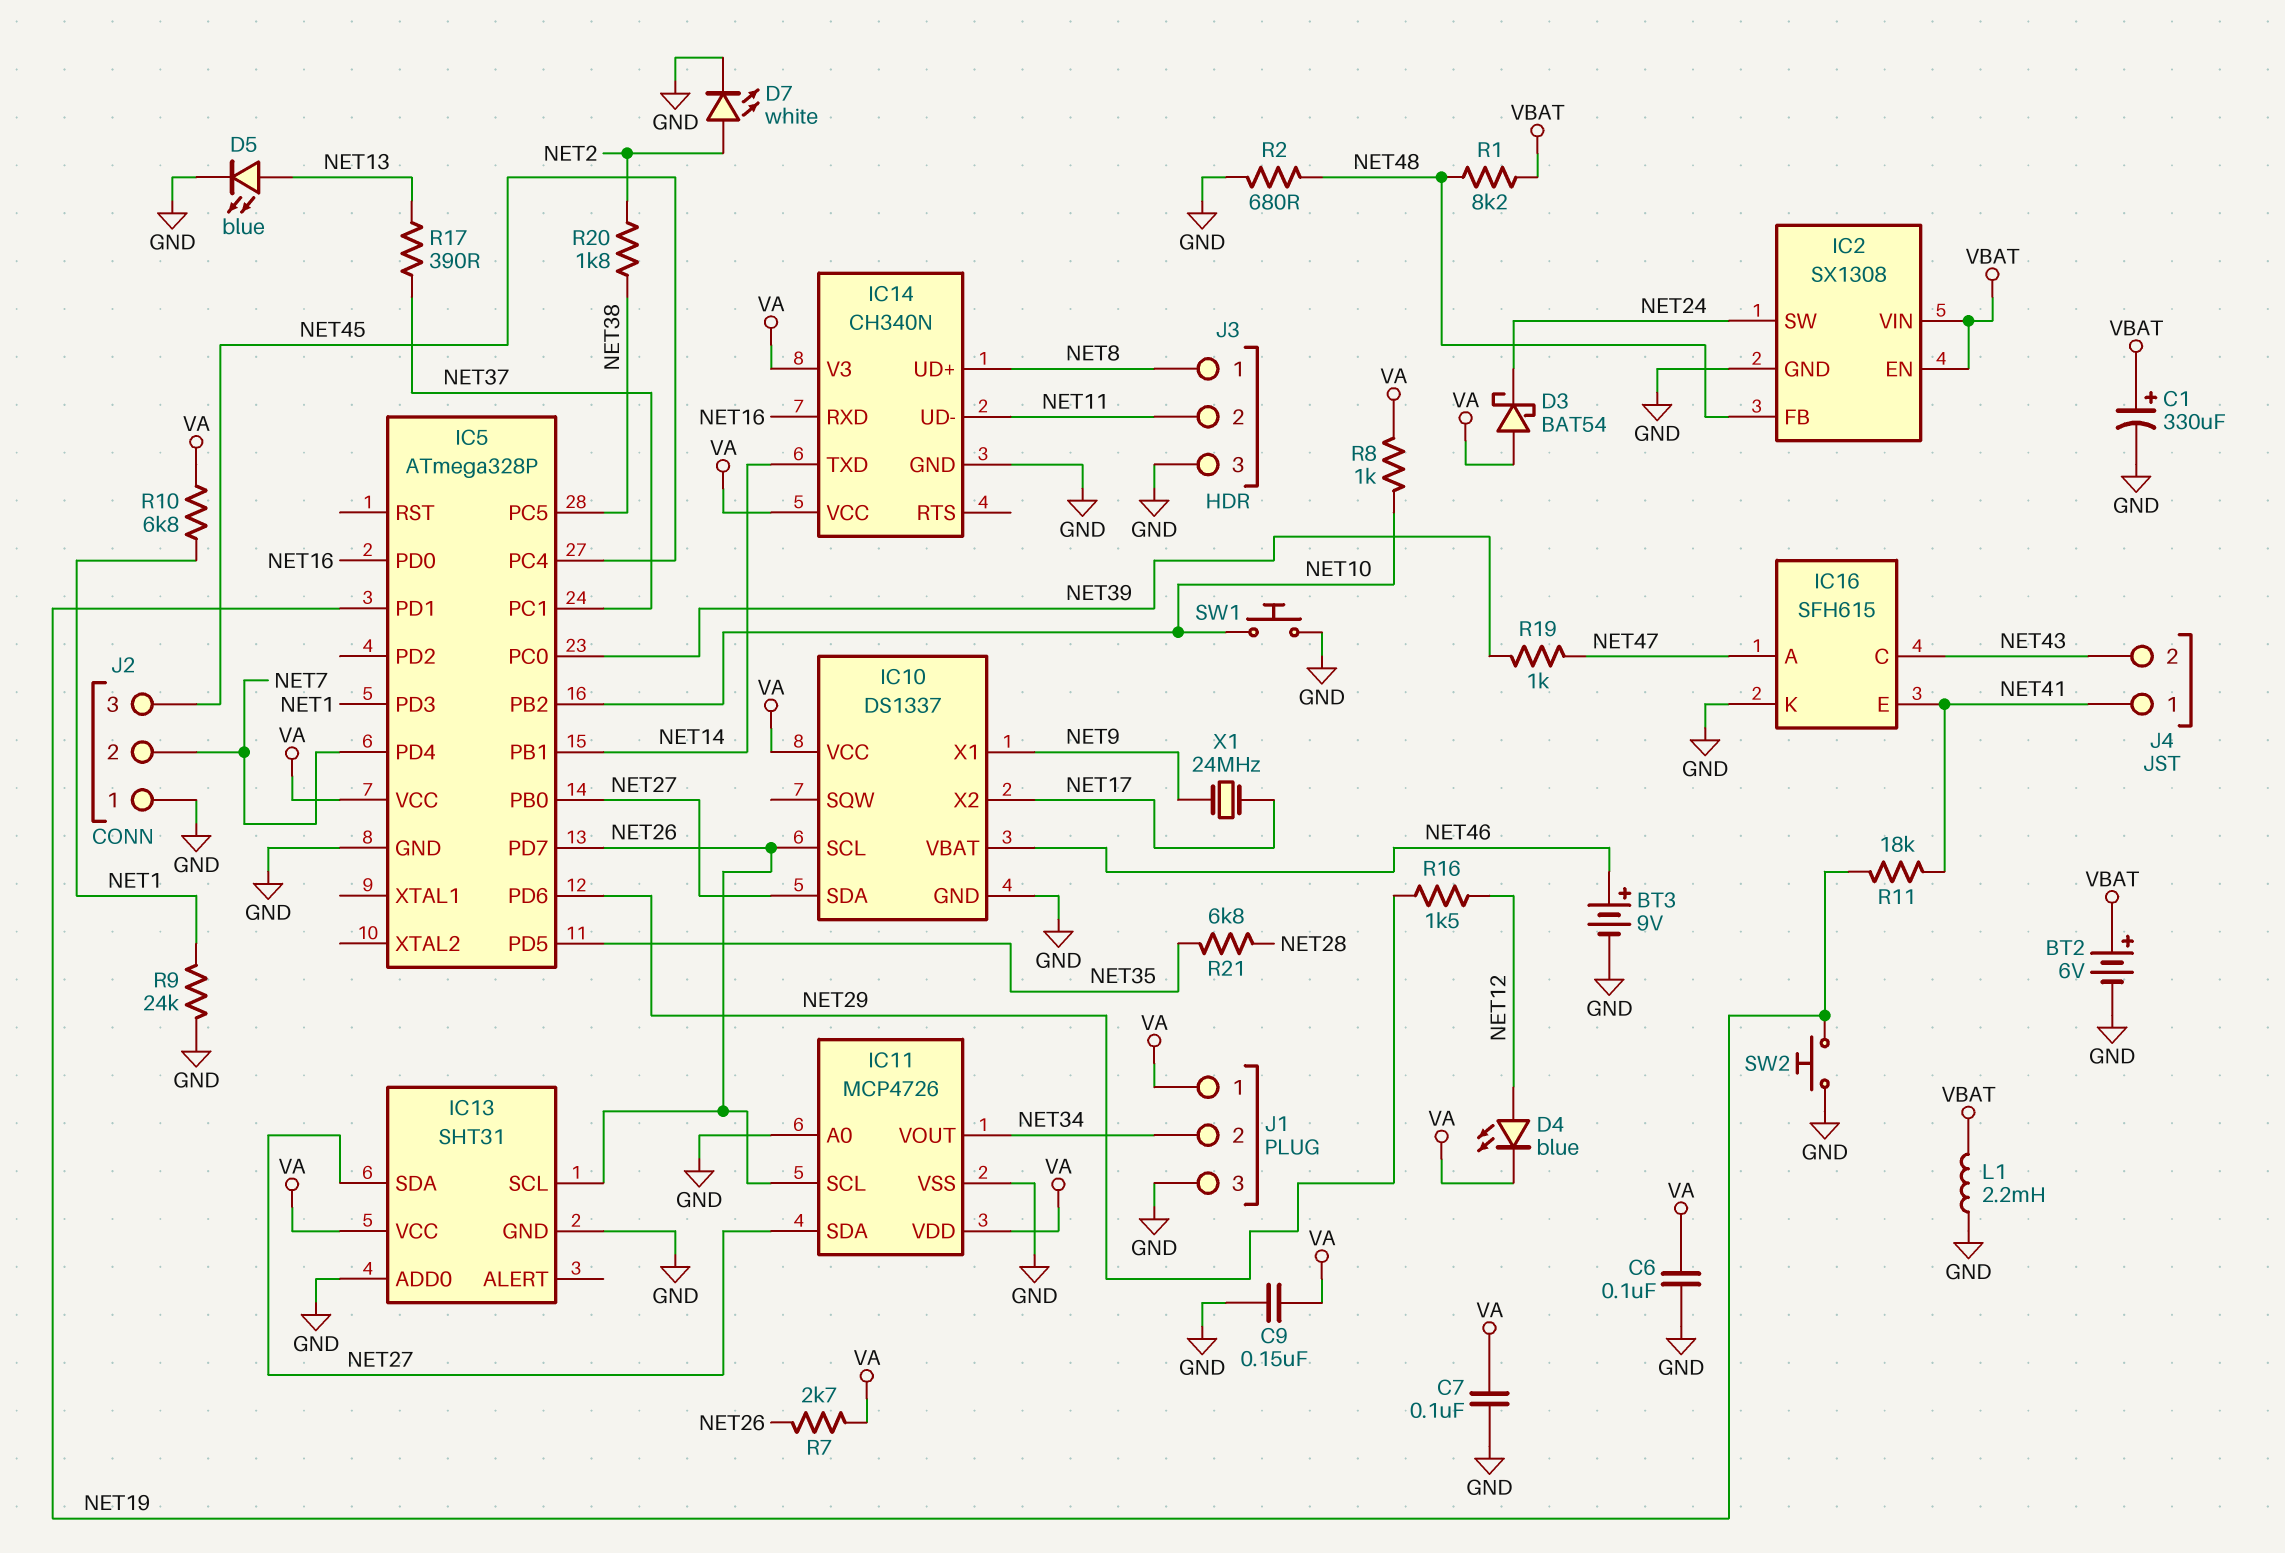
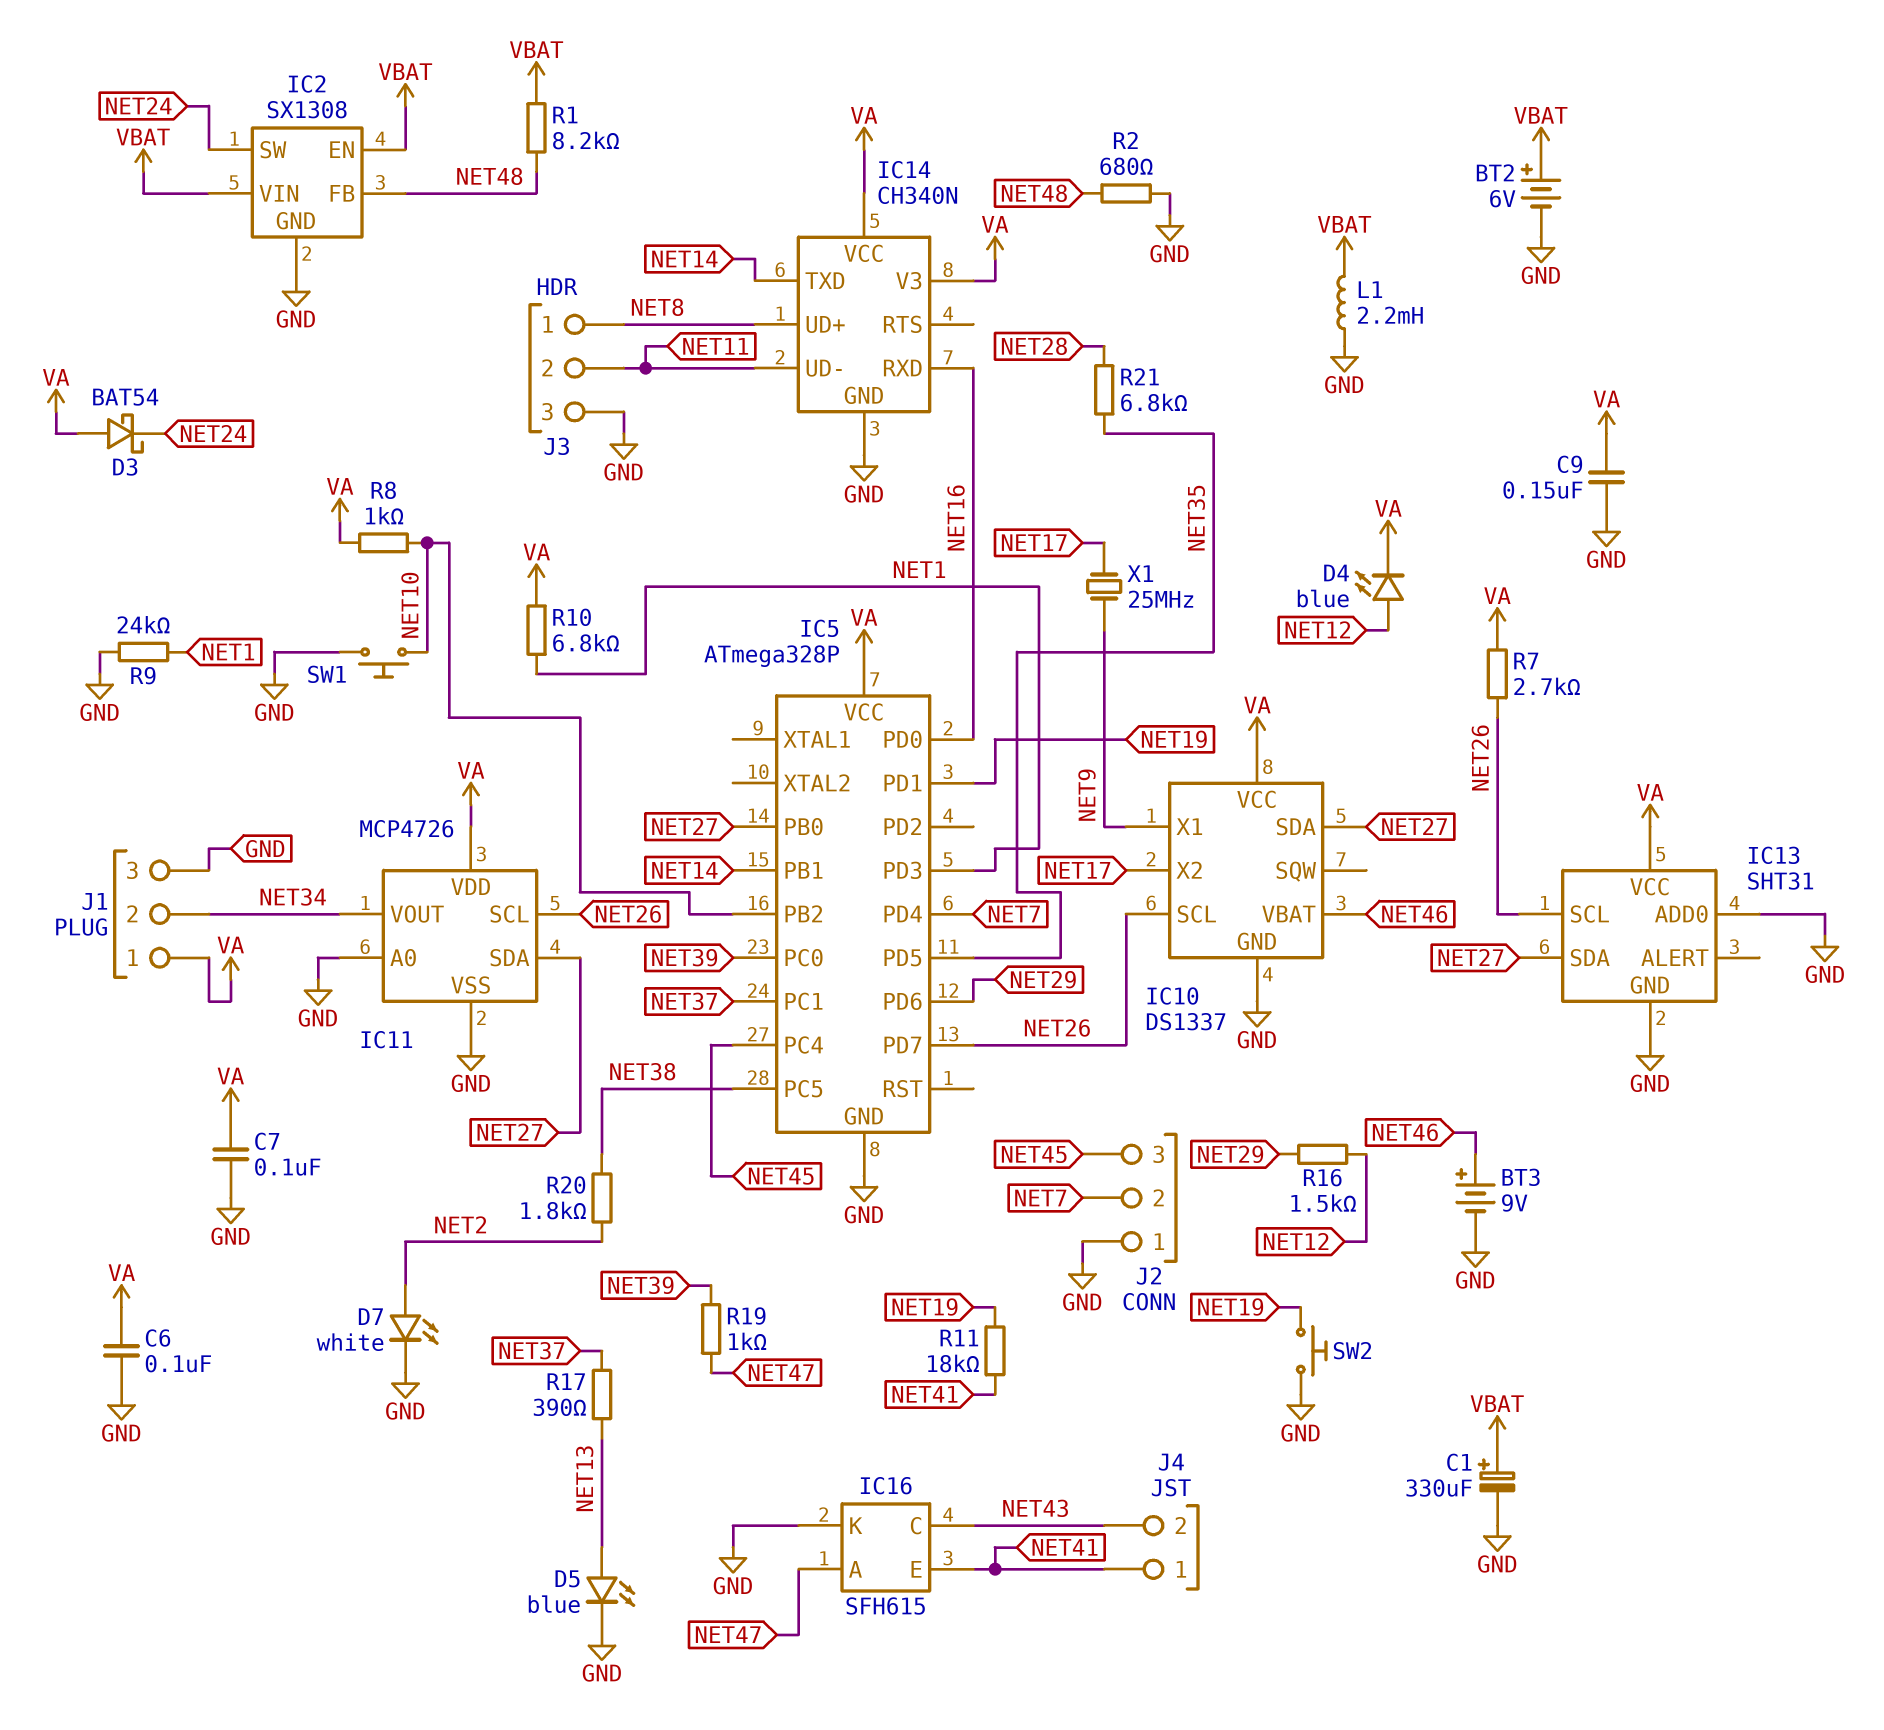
X1: 24MHz (NET9, NET17) -> 25MHz (NET9, NET17)

